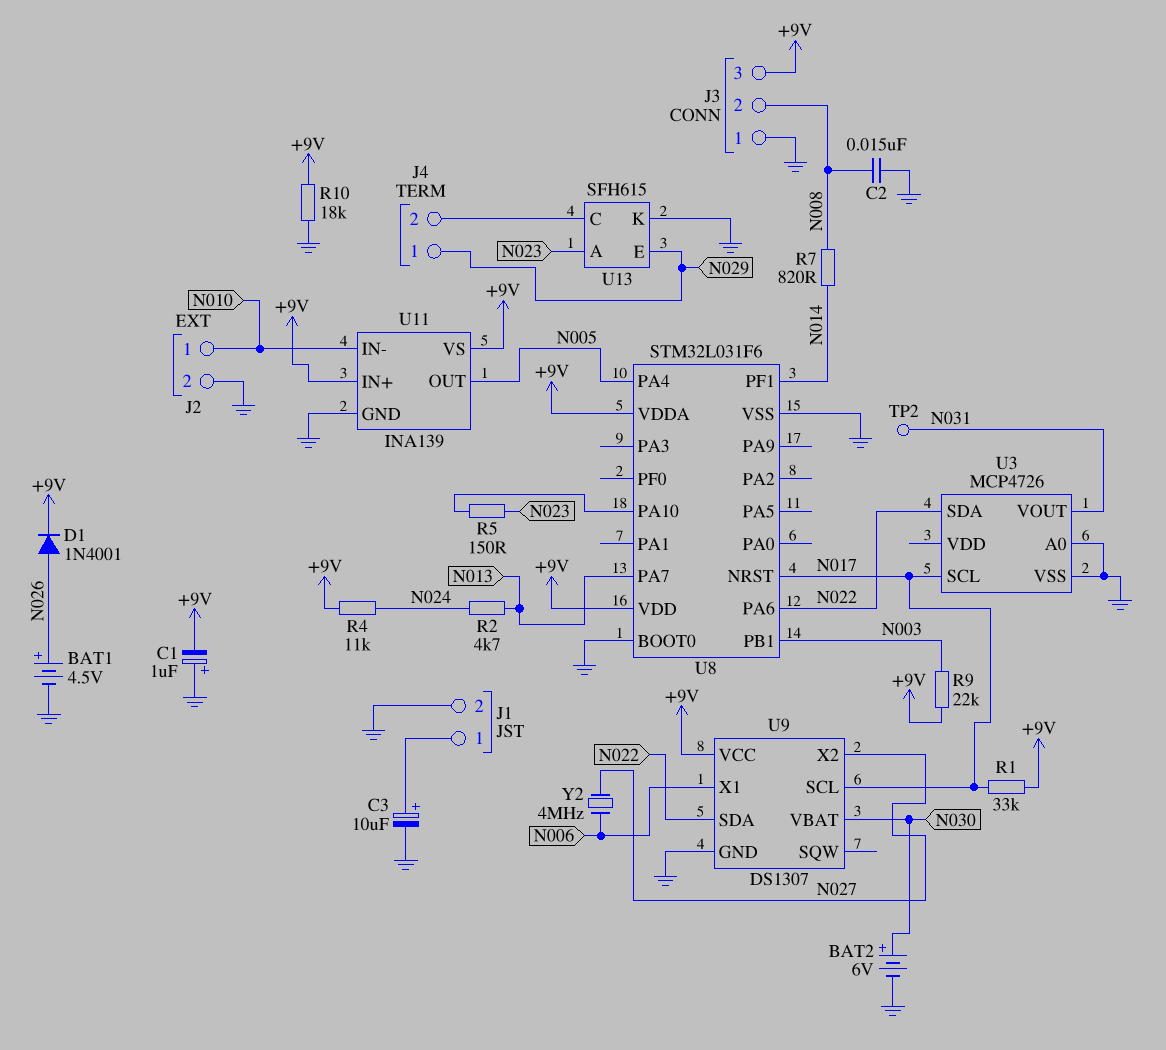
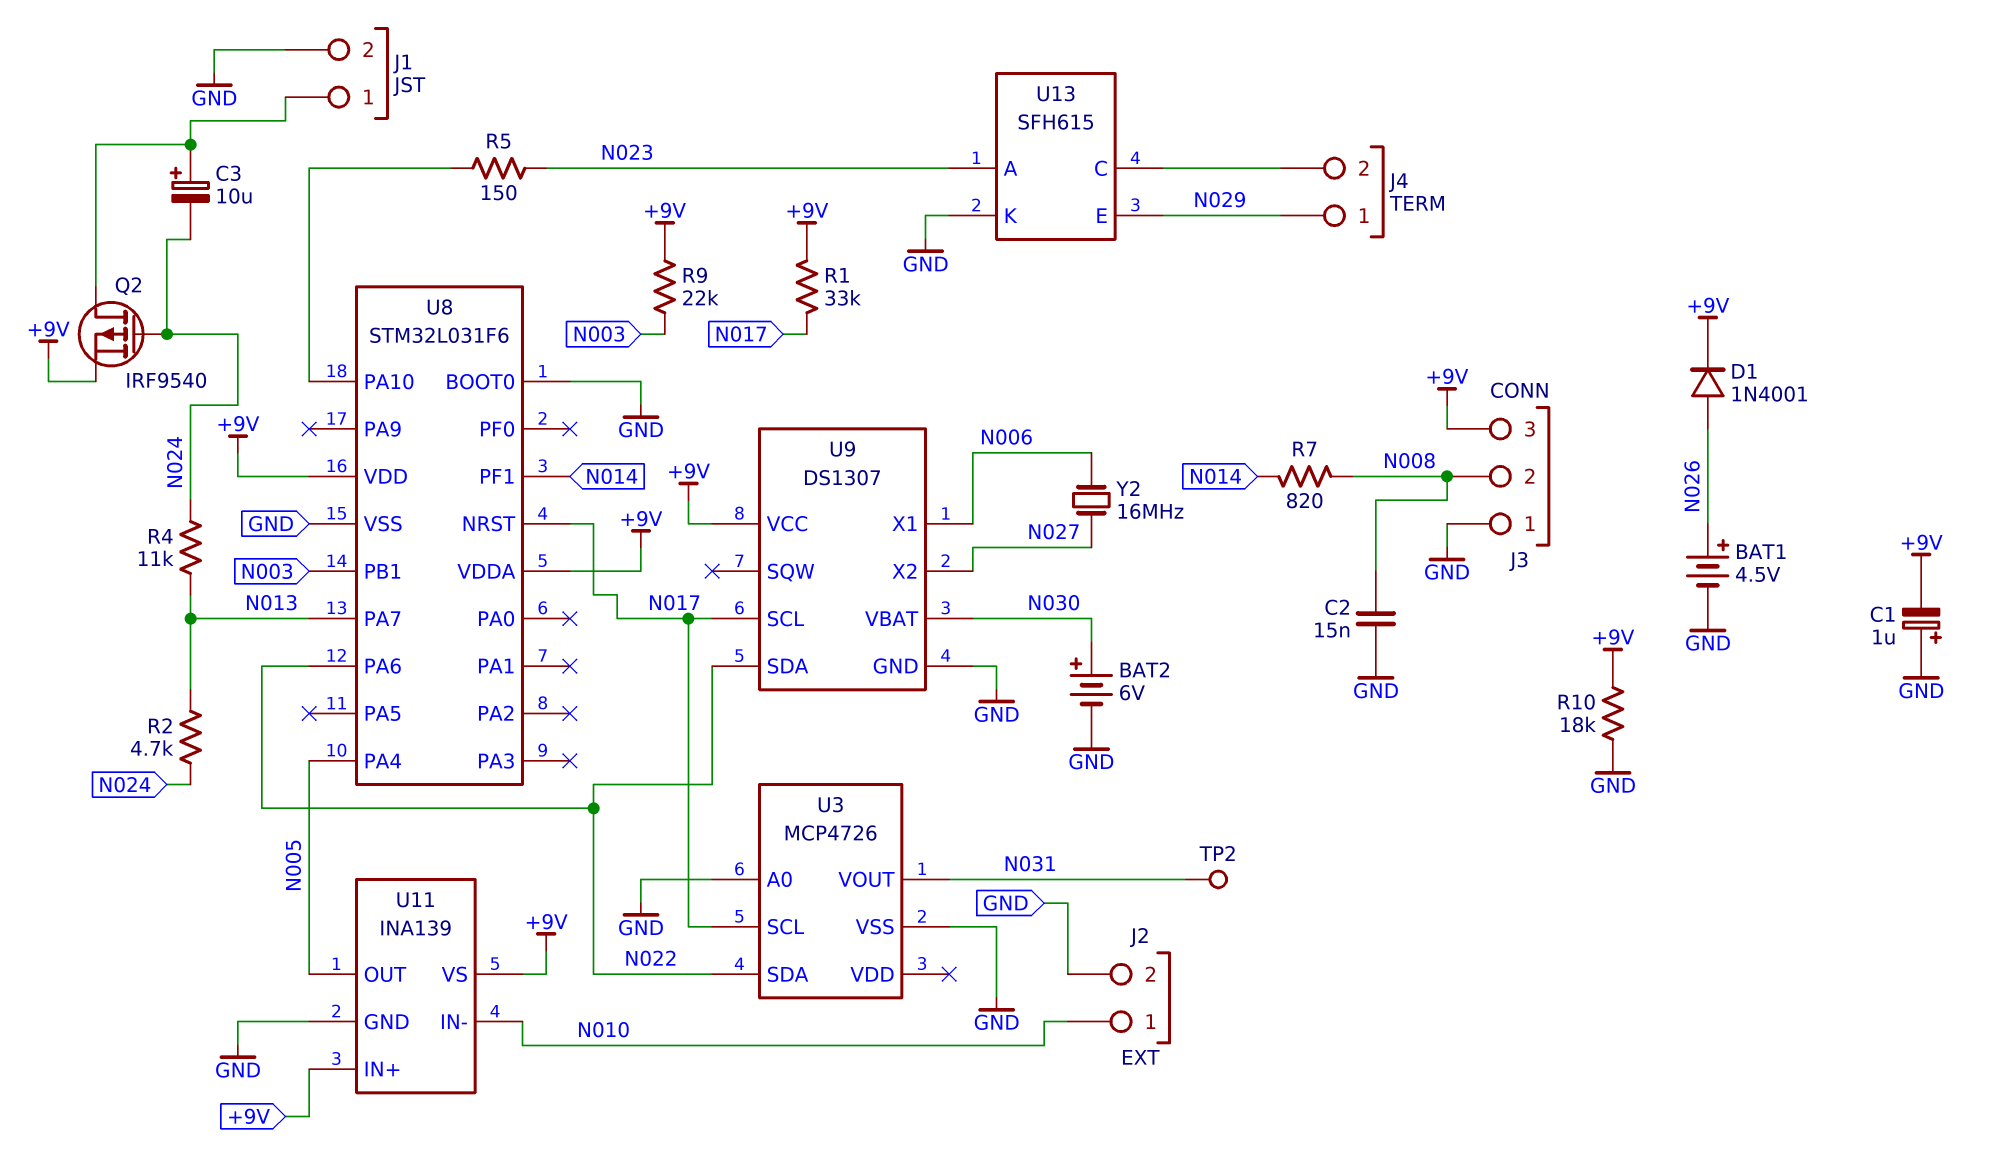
C3: 10uF (plus J1/1, minus GND) -> 10uF (plus J1/1, minus N024)
Q2: none -> PMOS IRF9540 (G N024, D J1/1, S +9V)
R4: 11k (+9V, N024) -> 11k (N013, N024)
Y2: 4MHz (N006, N027) -> 16MHz (N006, N027)

